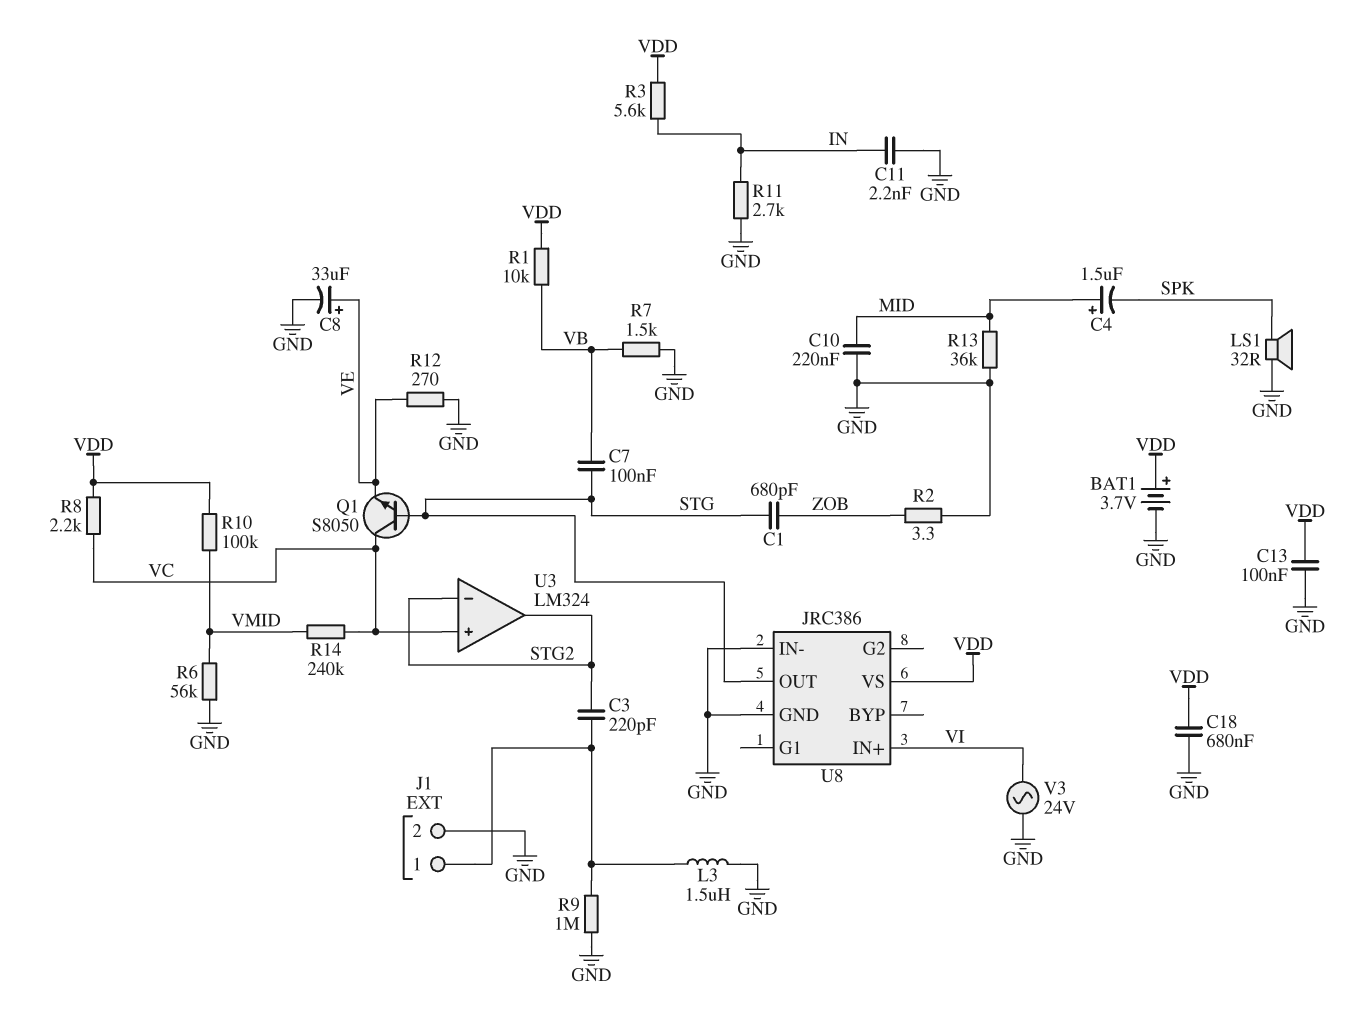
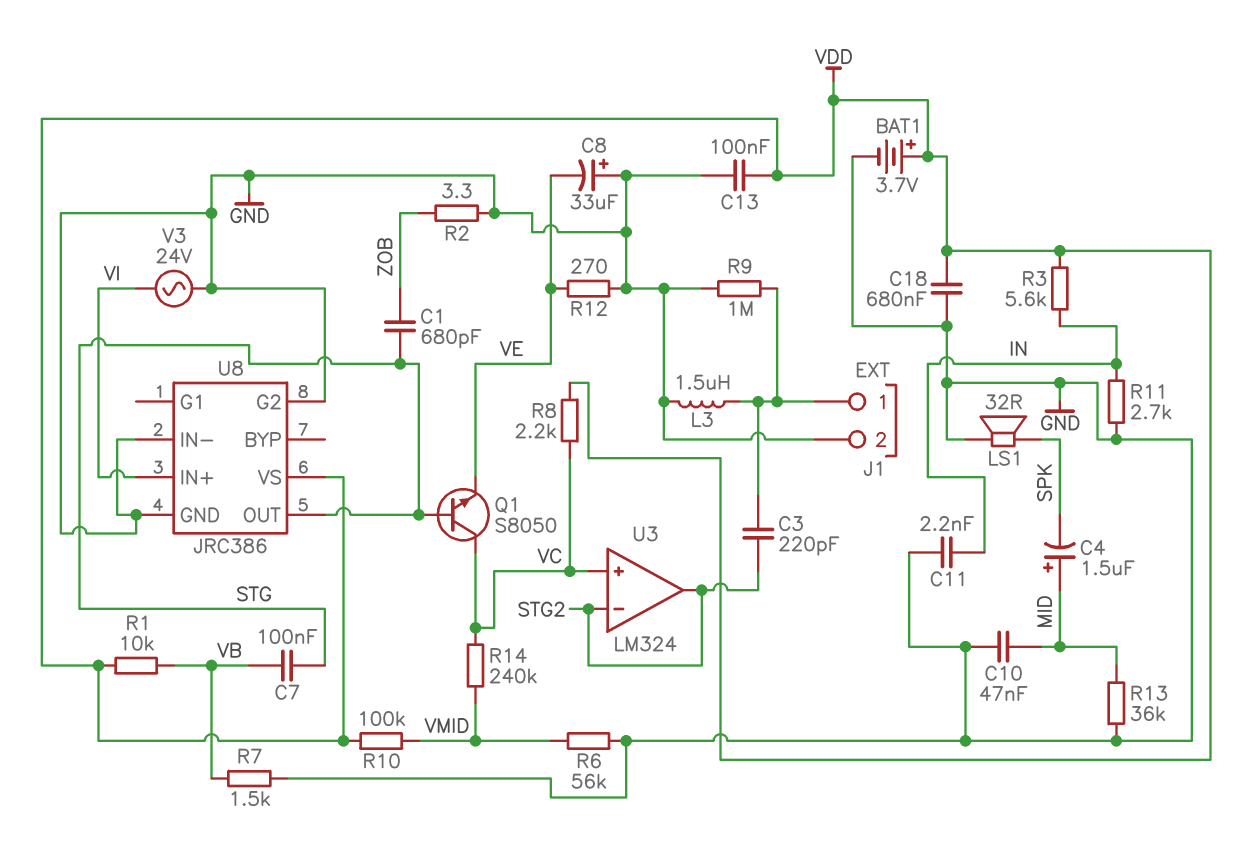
C8: 33uF (plus VE, minus GND) -> 33uF (plus GND, minus VE)
C10: 220nF (GND, MID) -> 47nF (GND, MID)
U8 pin G2: none -> GND

